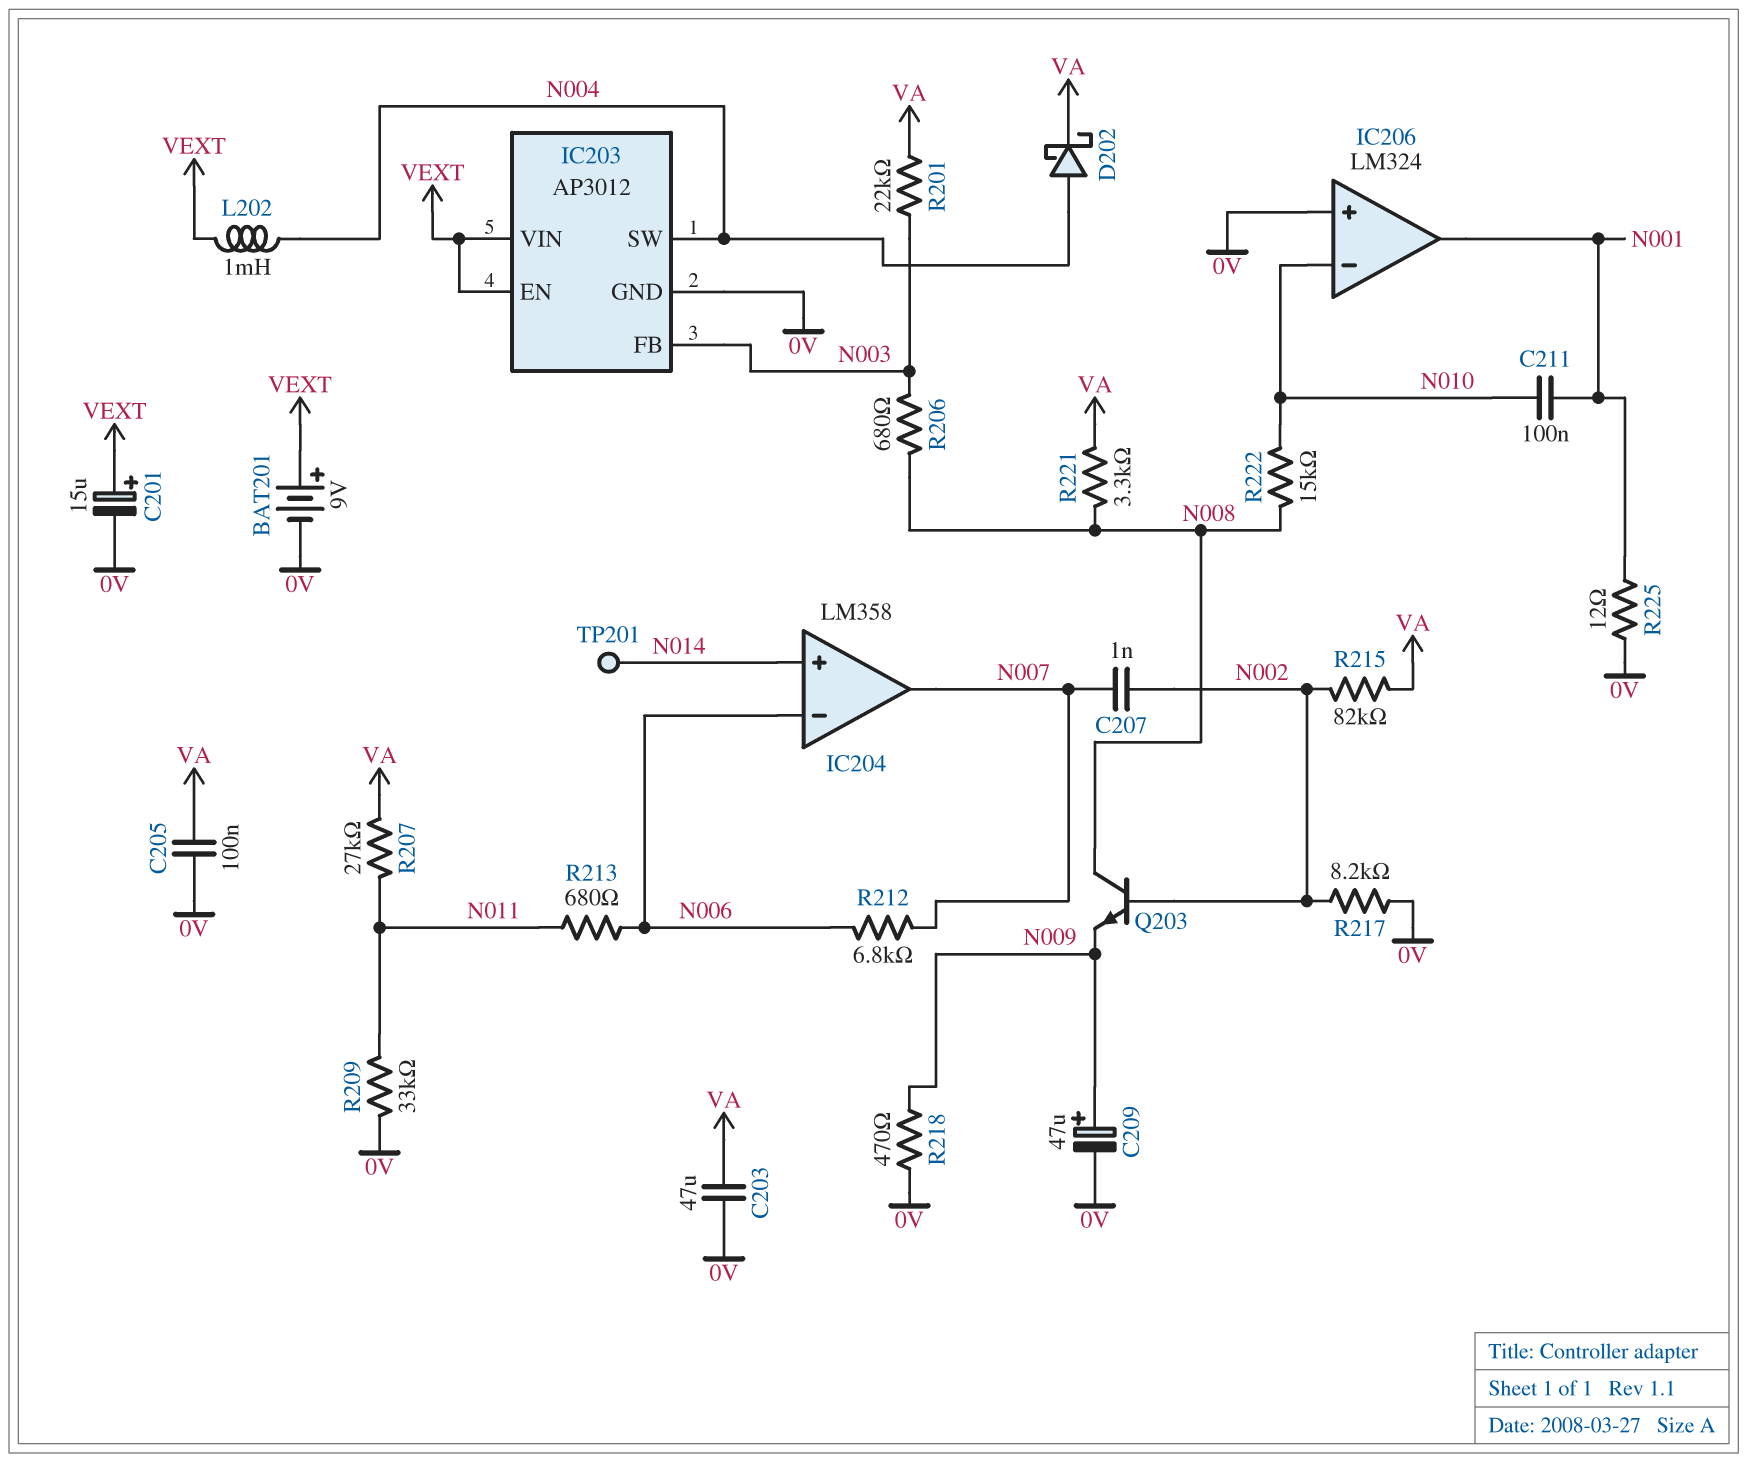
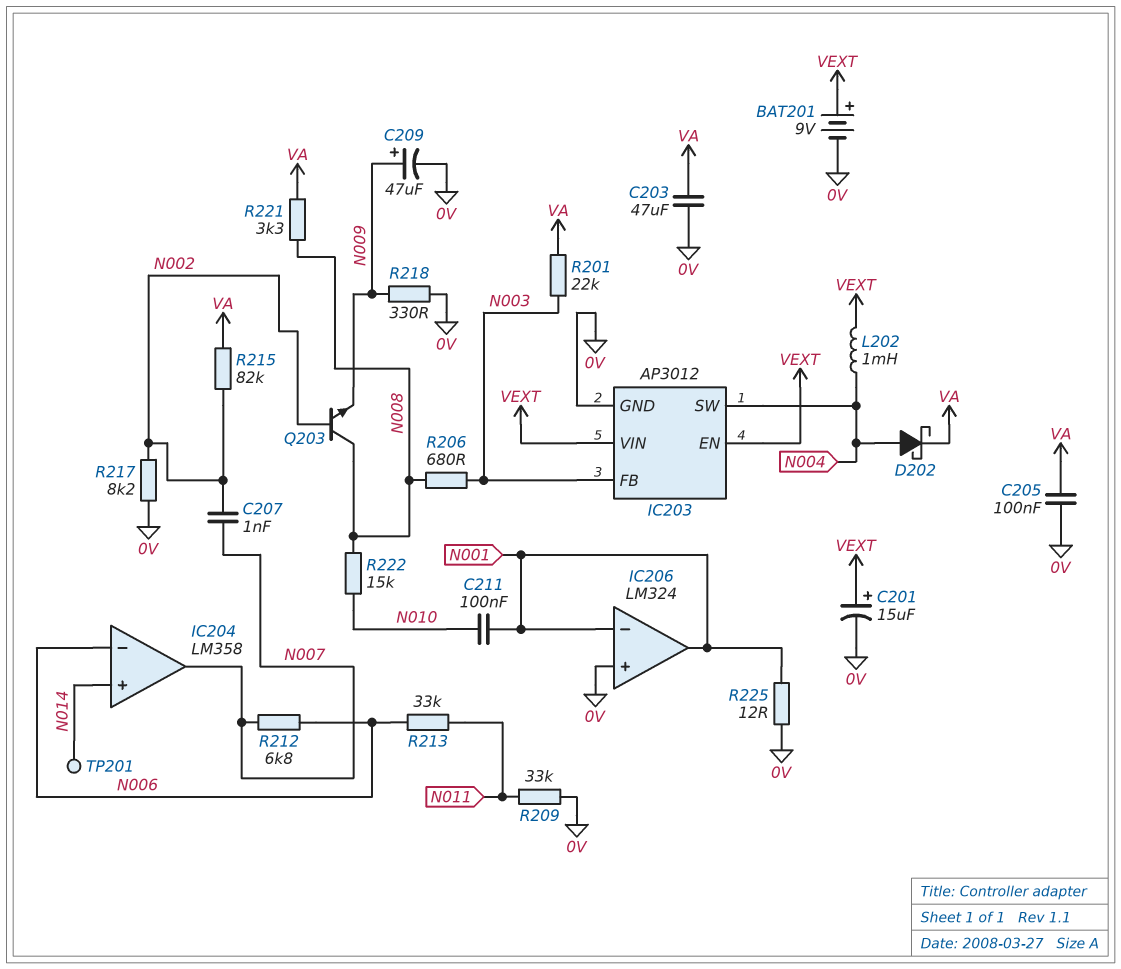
IC206 pin in-: N010 -> N001
R207: 27k (N011, VA) -> none
R213: 680 (N006, N011) -> 33k (N006, N011)
R218: 470 (0V, N009) -> 330 (0V, N009)

